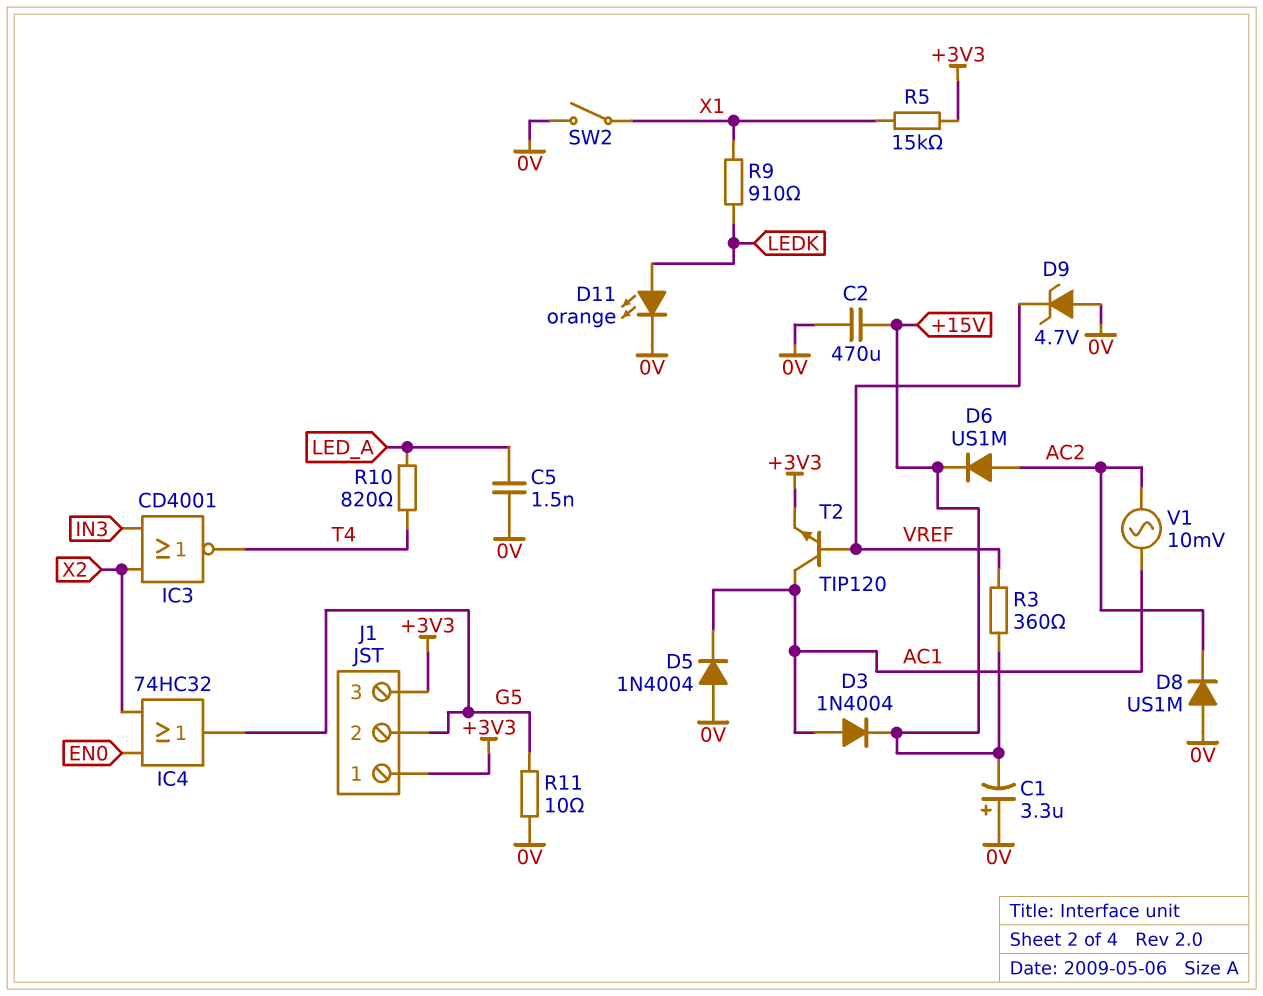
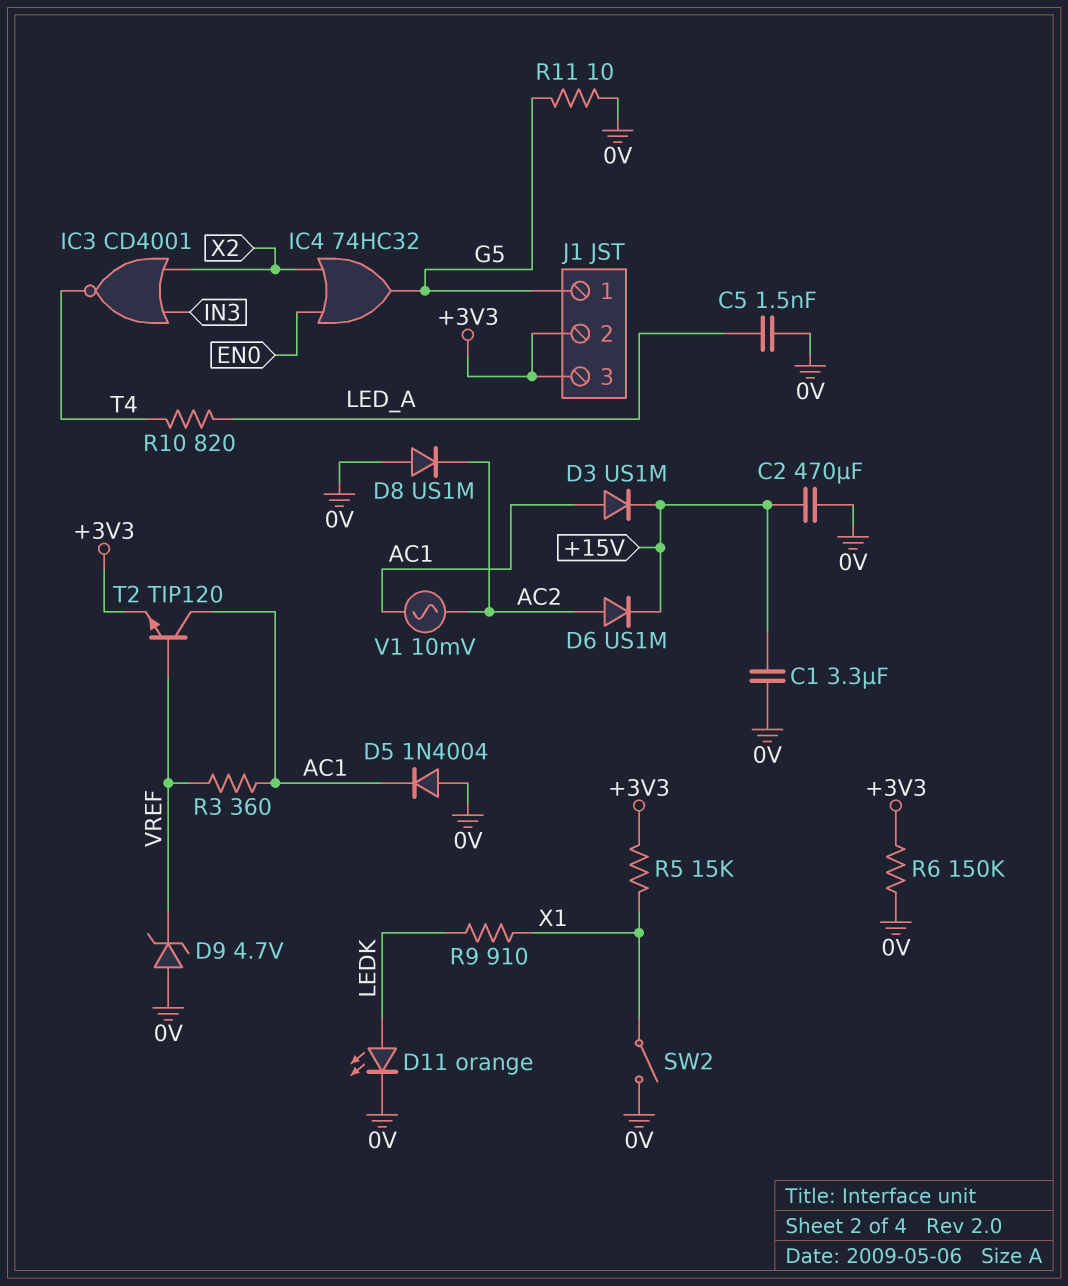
C1: 3.3uF (plus 0V, minus +15V) -> 3.3uF (+15V, 0V)
D3: diode 1N4004 (A AC1, K +15V) -> diode US1M (A AC1, K +15V)
J1 pin 1: +3V3 -> G5
J1 pin 2: G5 -> +3V3
R3: 360 (+15V, VREF) -> 360 (AC1, VREF)
R6: none -> 150k (+3V3, 0V)

